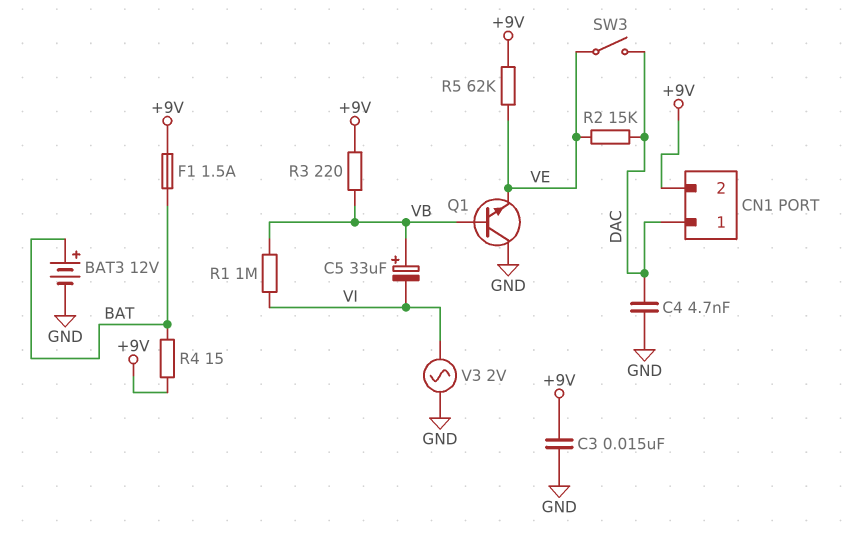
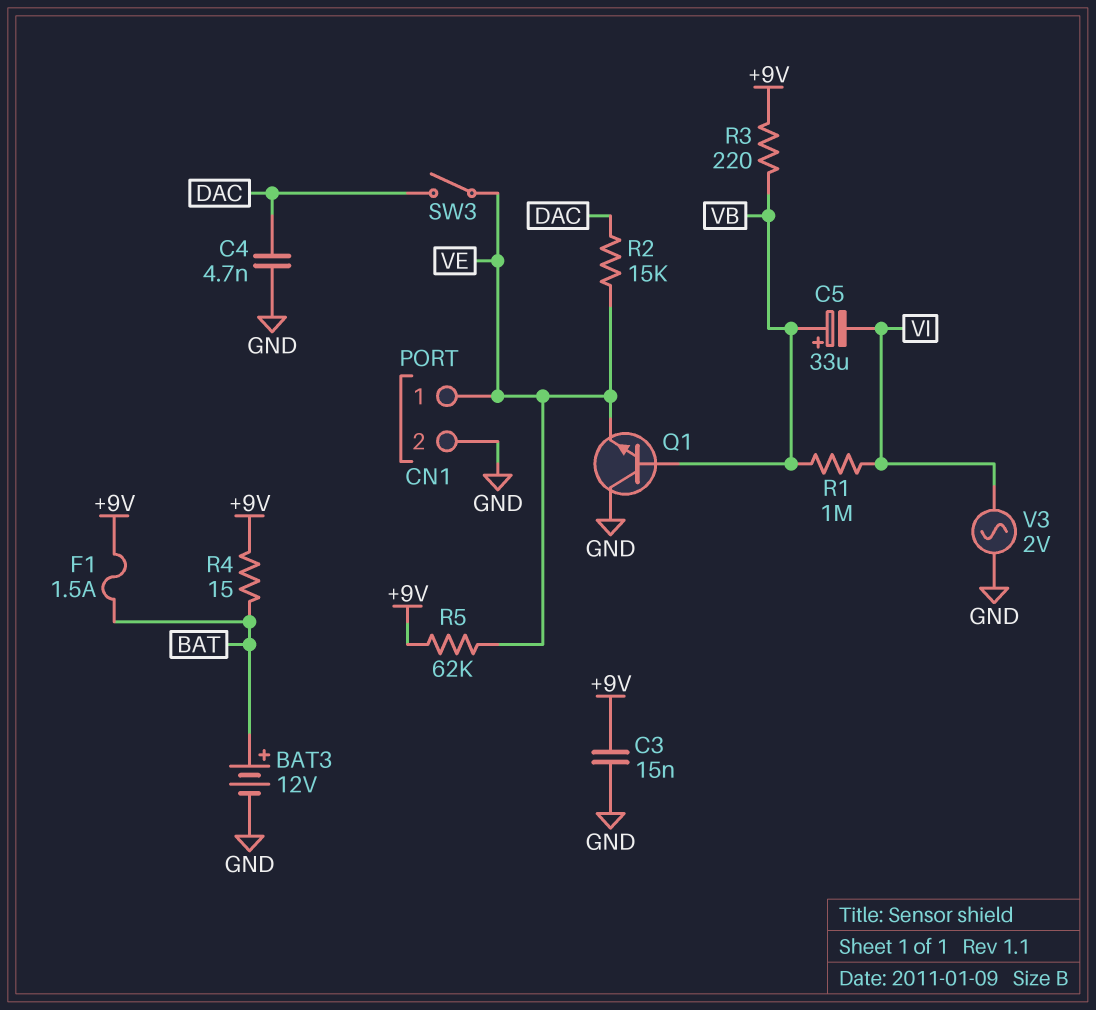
CN1 pin 1: DAC -> VE
CN1 pin 2: +9V -> GND

